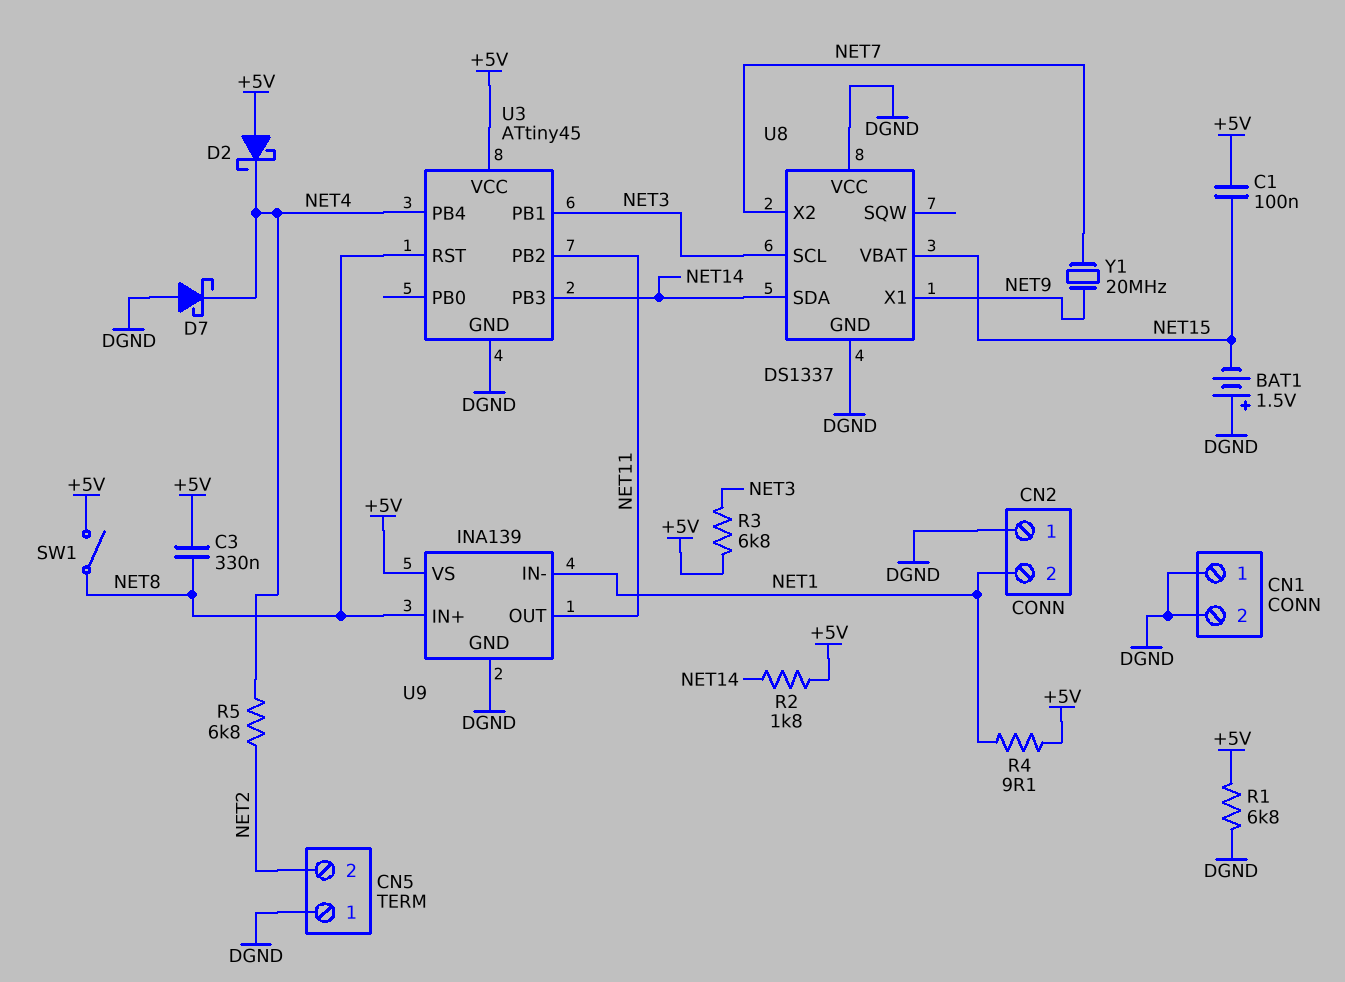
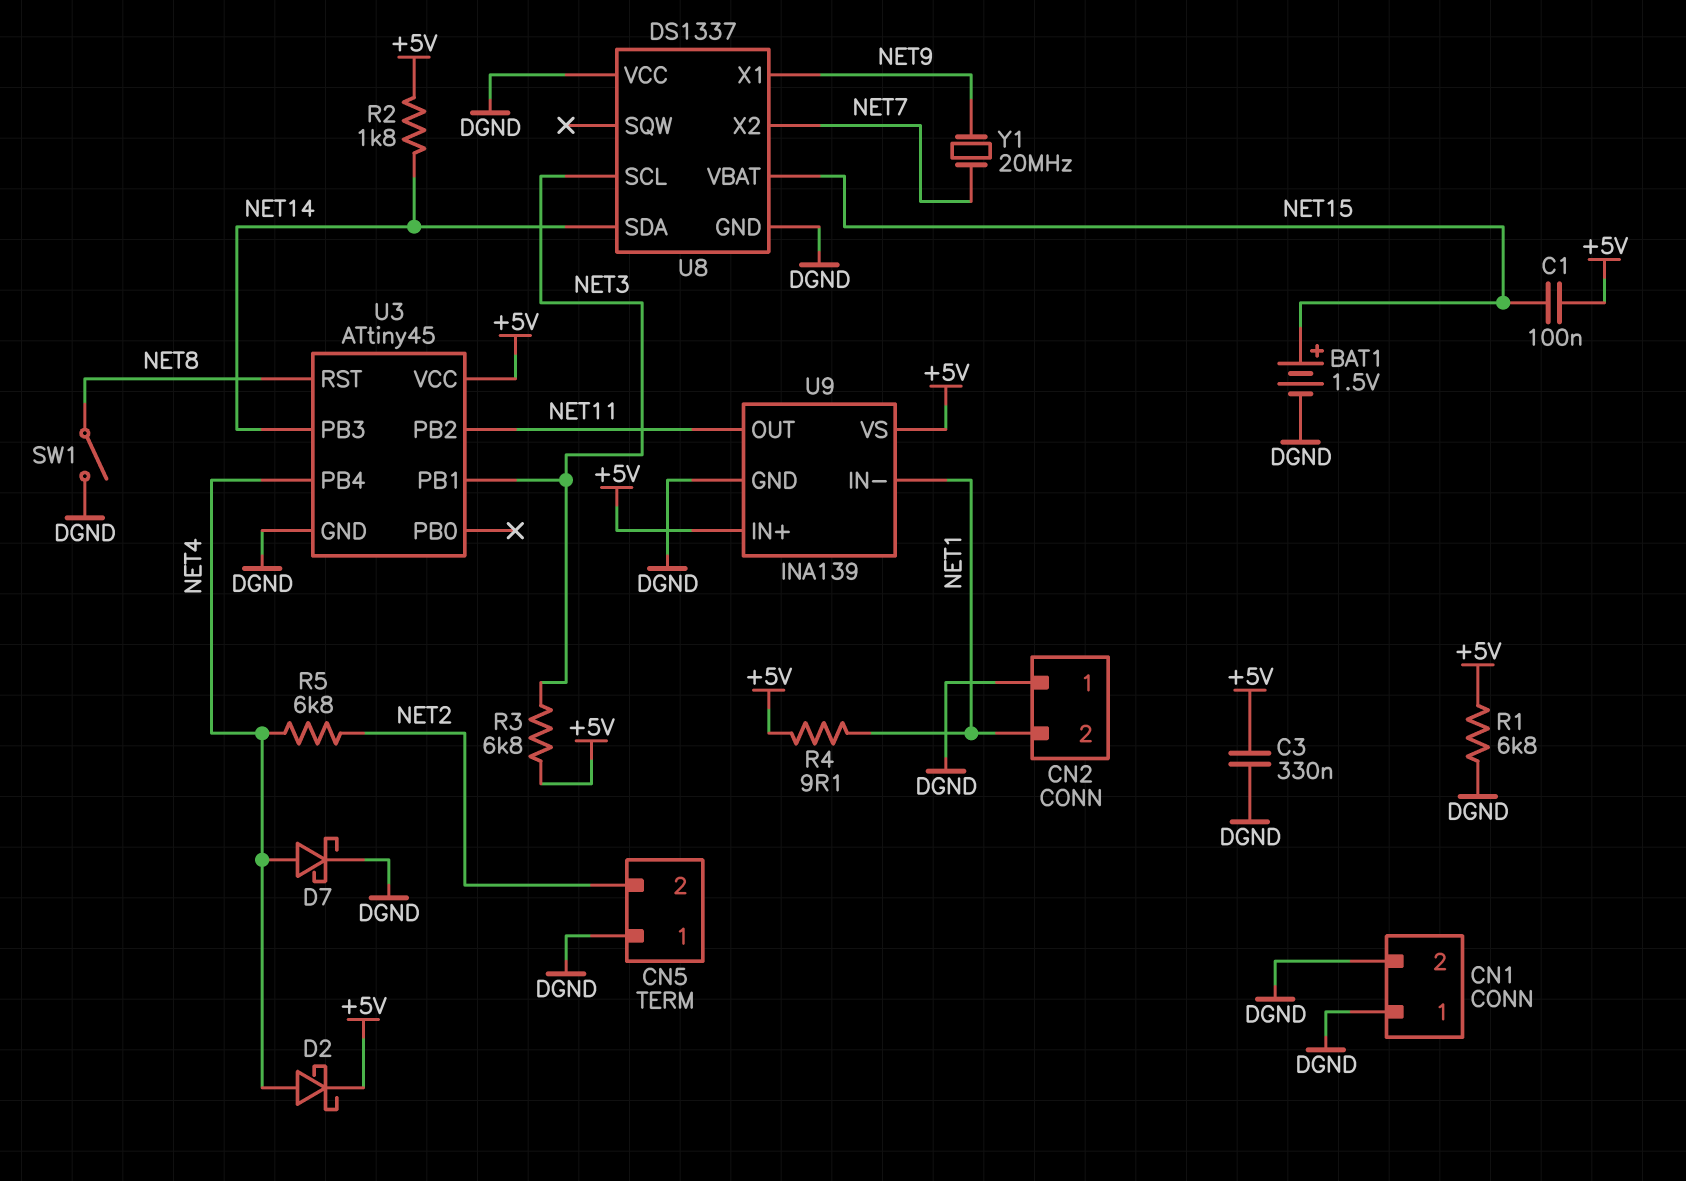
BAT1: 1.5V (plus DGND, minus NET15) -> 1.5V (plus NET15, minus DGND)
C3: 330nF (+5V, NET8) -> 330nF (+5V, DGND)
D2: schottky (A +5V, K NET4) -> schottky (A NET4, K +5V)
D7: schottky (A DGND, K NET4) -> schottky (A NET4, K DGND)
SW1: switch (+5V, NET8) -> switch (DGND, NET8)
U9 pin IN+: NET8 -> +5V

